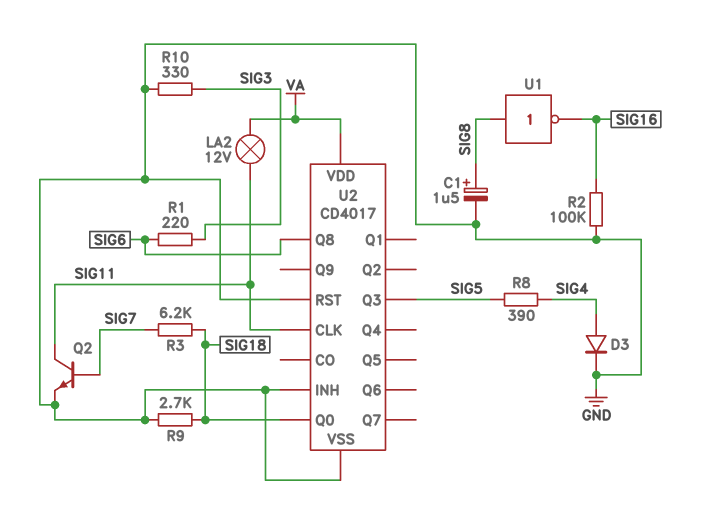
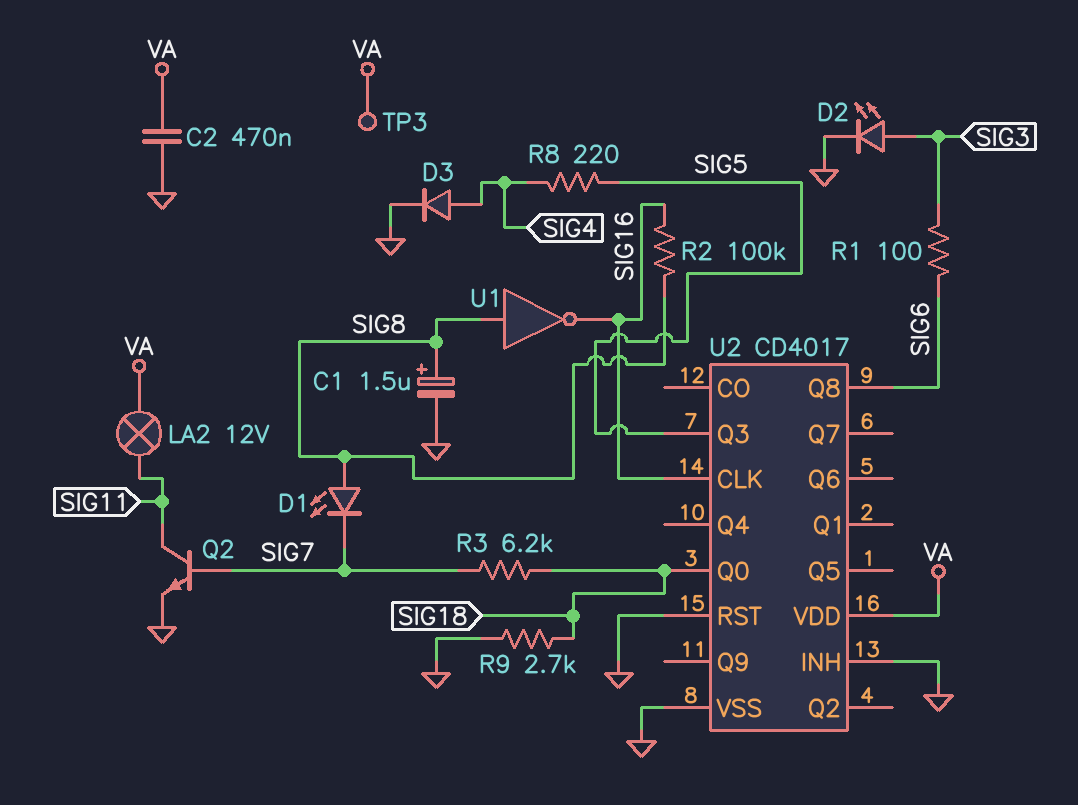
C2: none -> 470nF (GND, VA)
D1: none -> LED (A SIG8, K SIG7)
D2: none -> LED (A SIG3, K GND)
R1: 220 (SIG3, SIG6) -> 100 (SIG3, SIG6)
R2: 100k (GND, SIG16) -> 100k (SIG8, SIG16)
R8: 390 (SIG4, SIG5) -> 220 (SIG4, SIG5)
R10: 330 (GND, SIG3) -> none
TP3: none -> test point (VA)
U2 pin CLK: SIG11 -> SIG16

